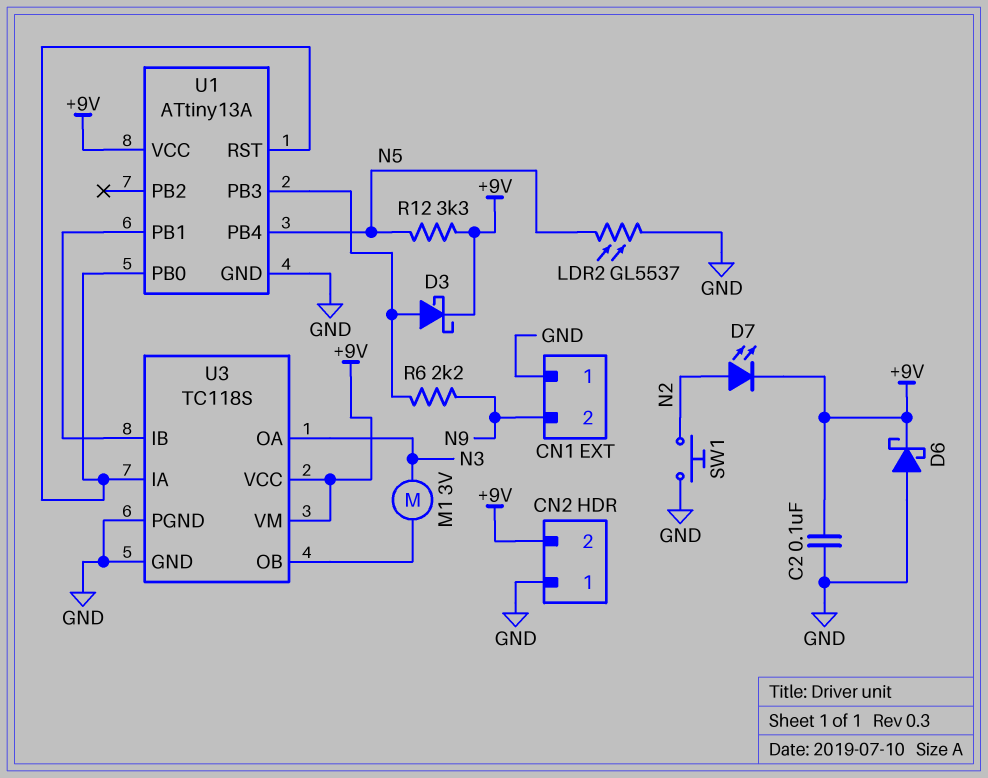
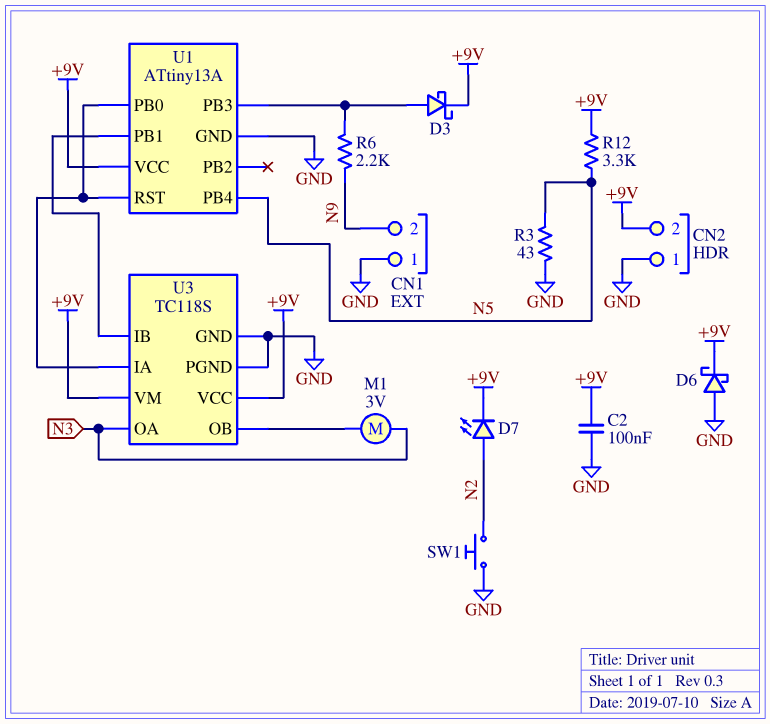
LDR2: GL5537 (GND, N5) -> none
R3: none -> 43 (GND, N5)

